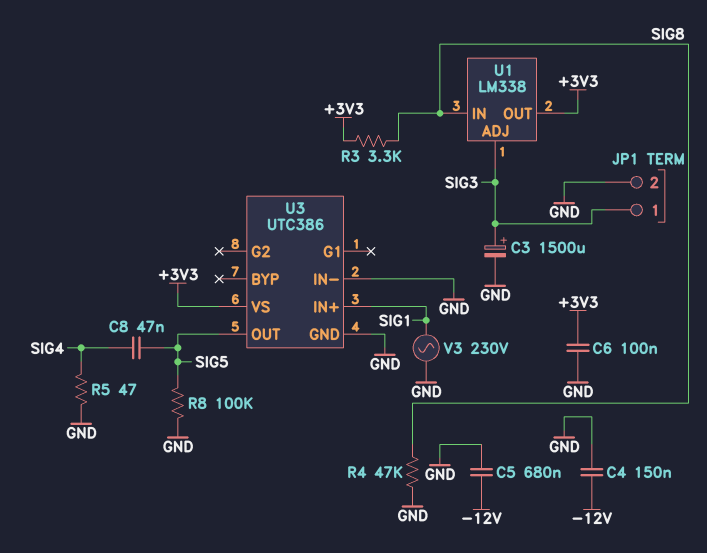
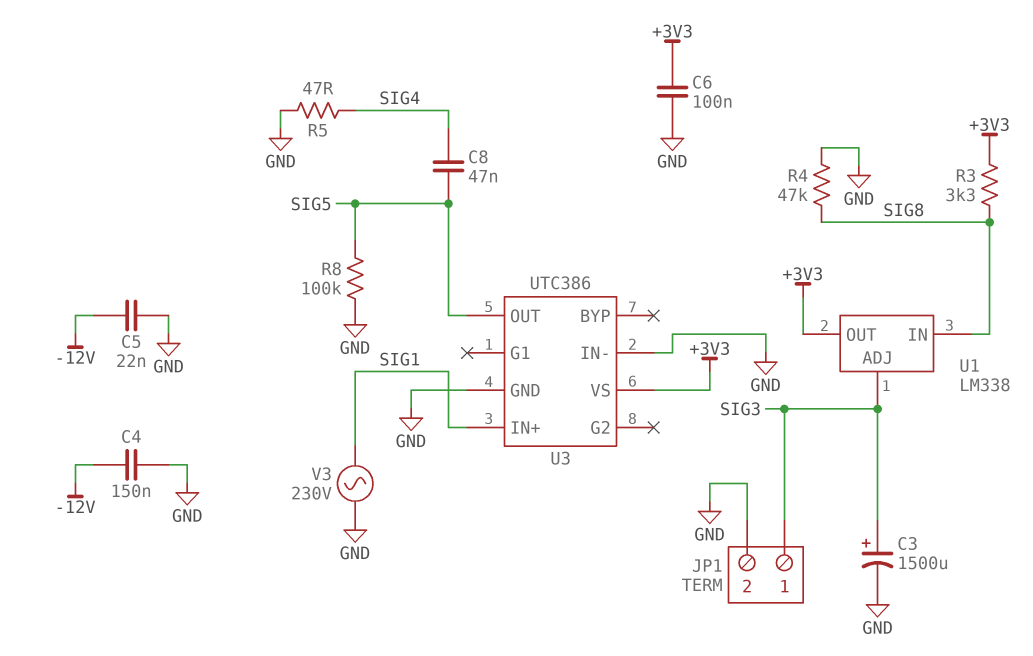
C5: 680nF (-12V, GND) -> 22nF (-12V, GND)

